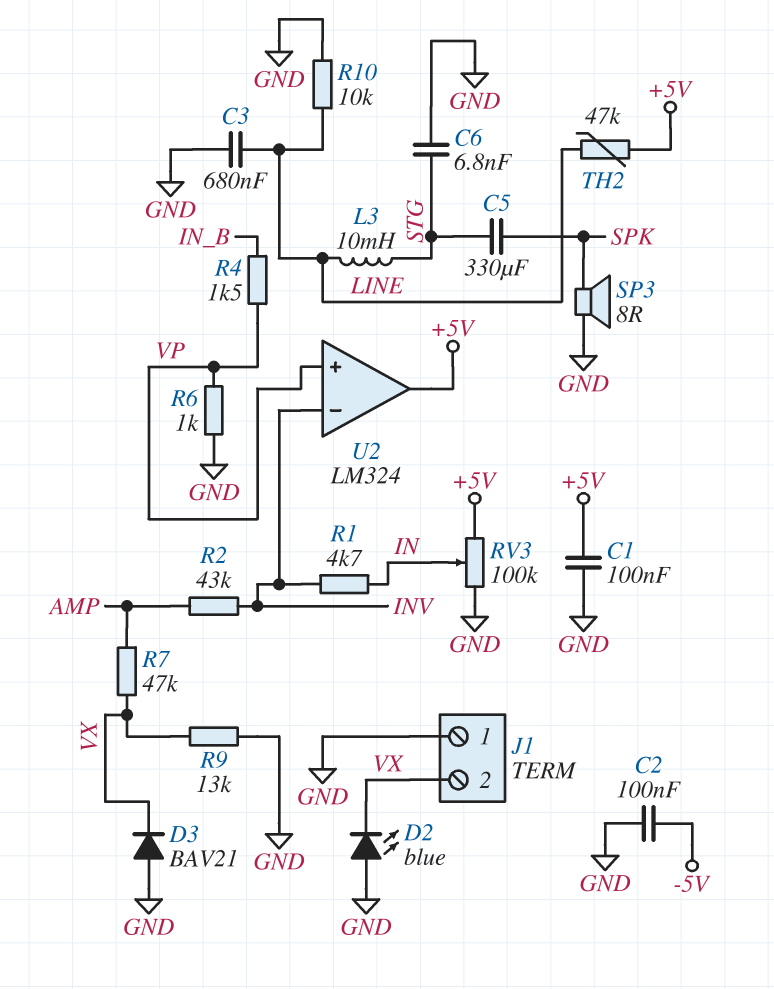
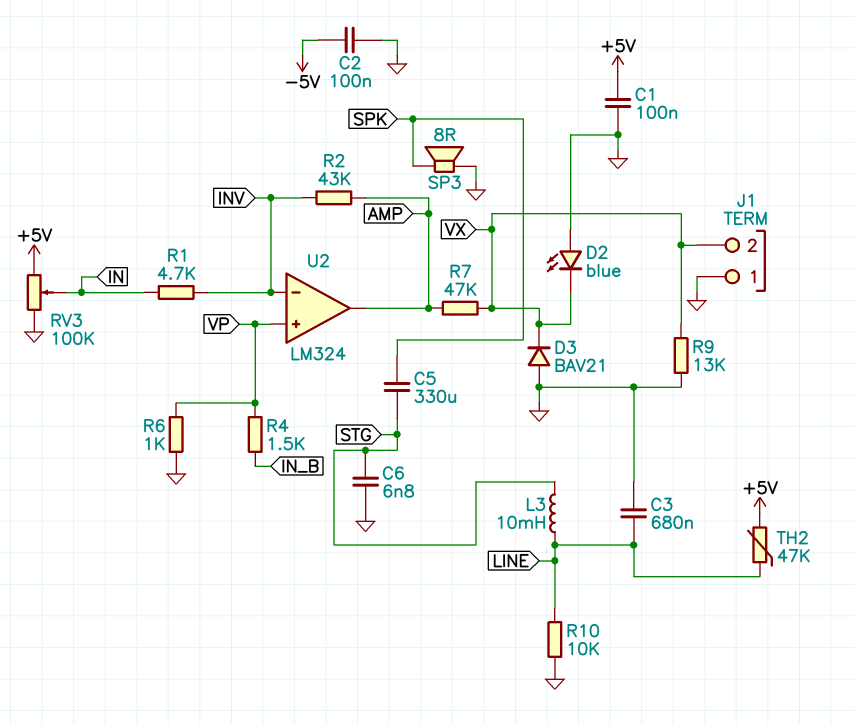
U2 pin out: +5V -> AMP

